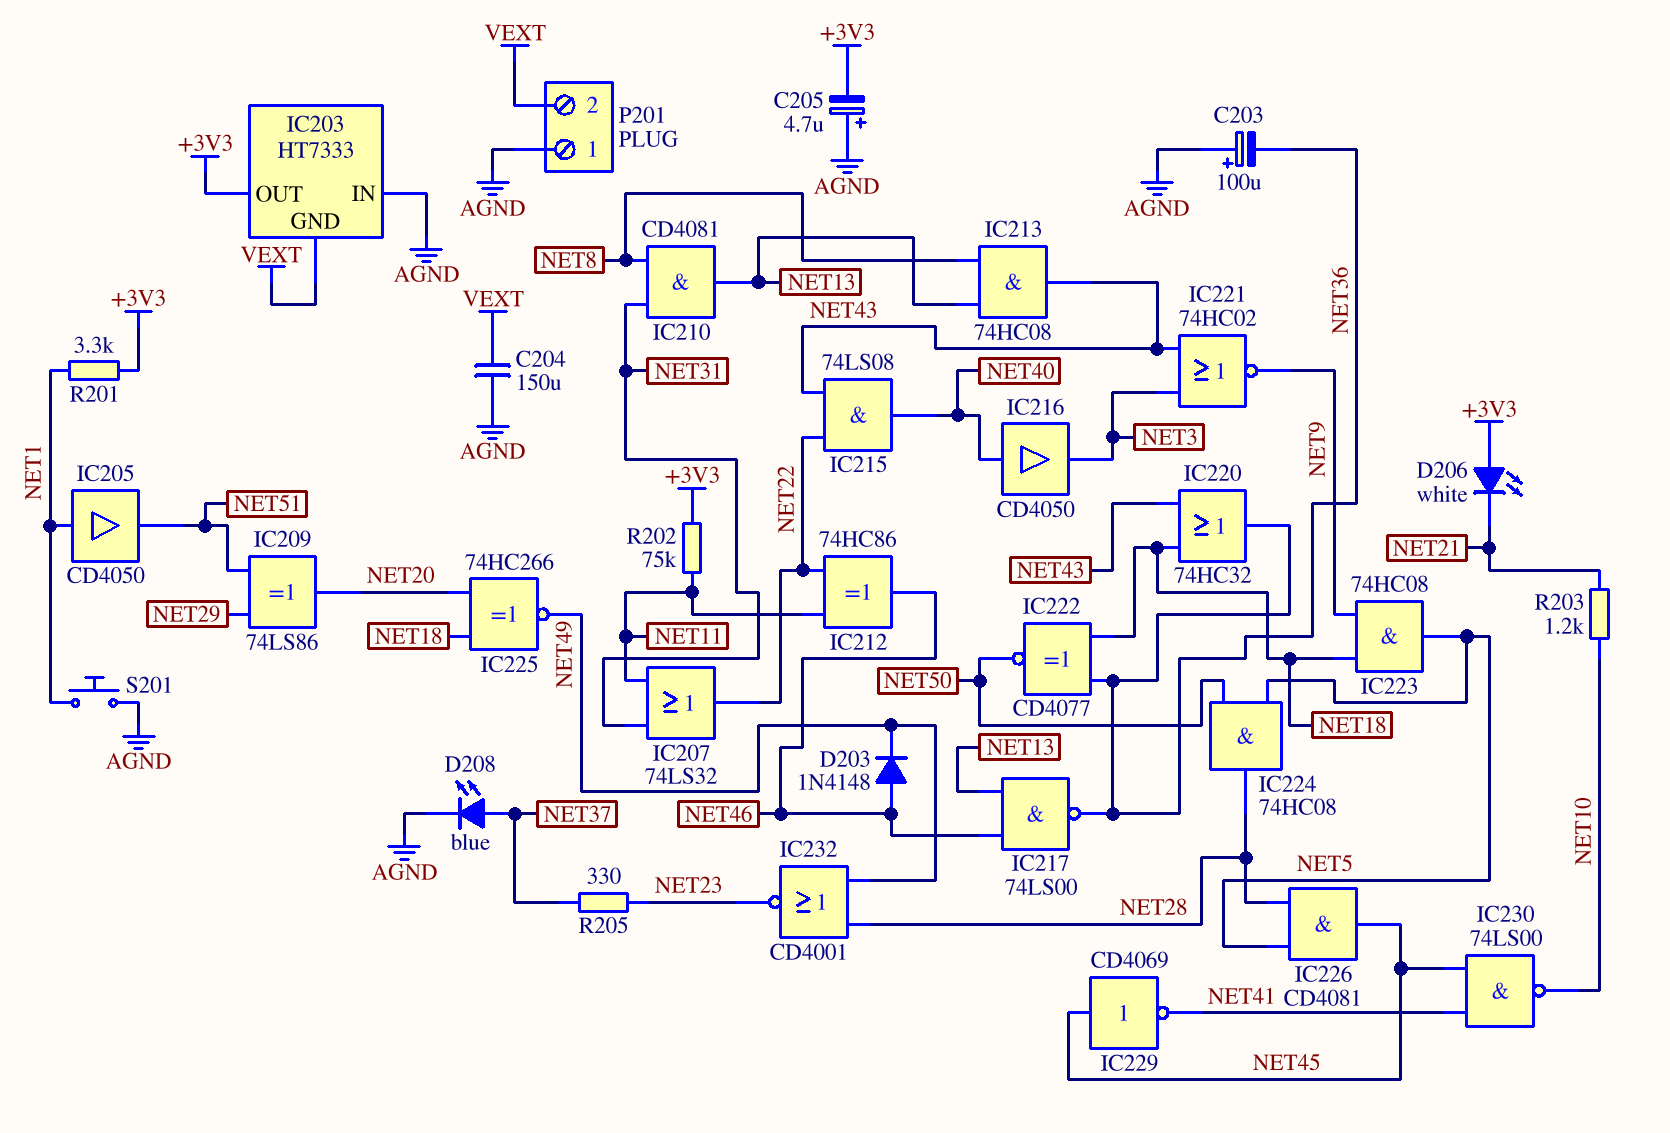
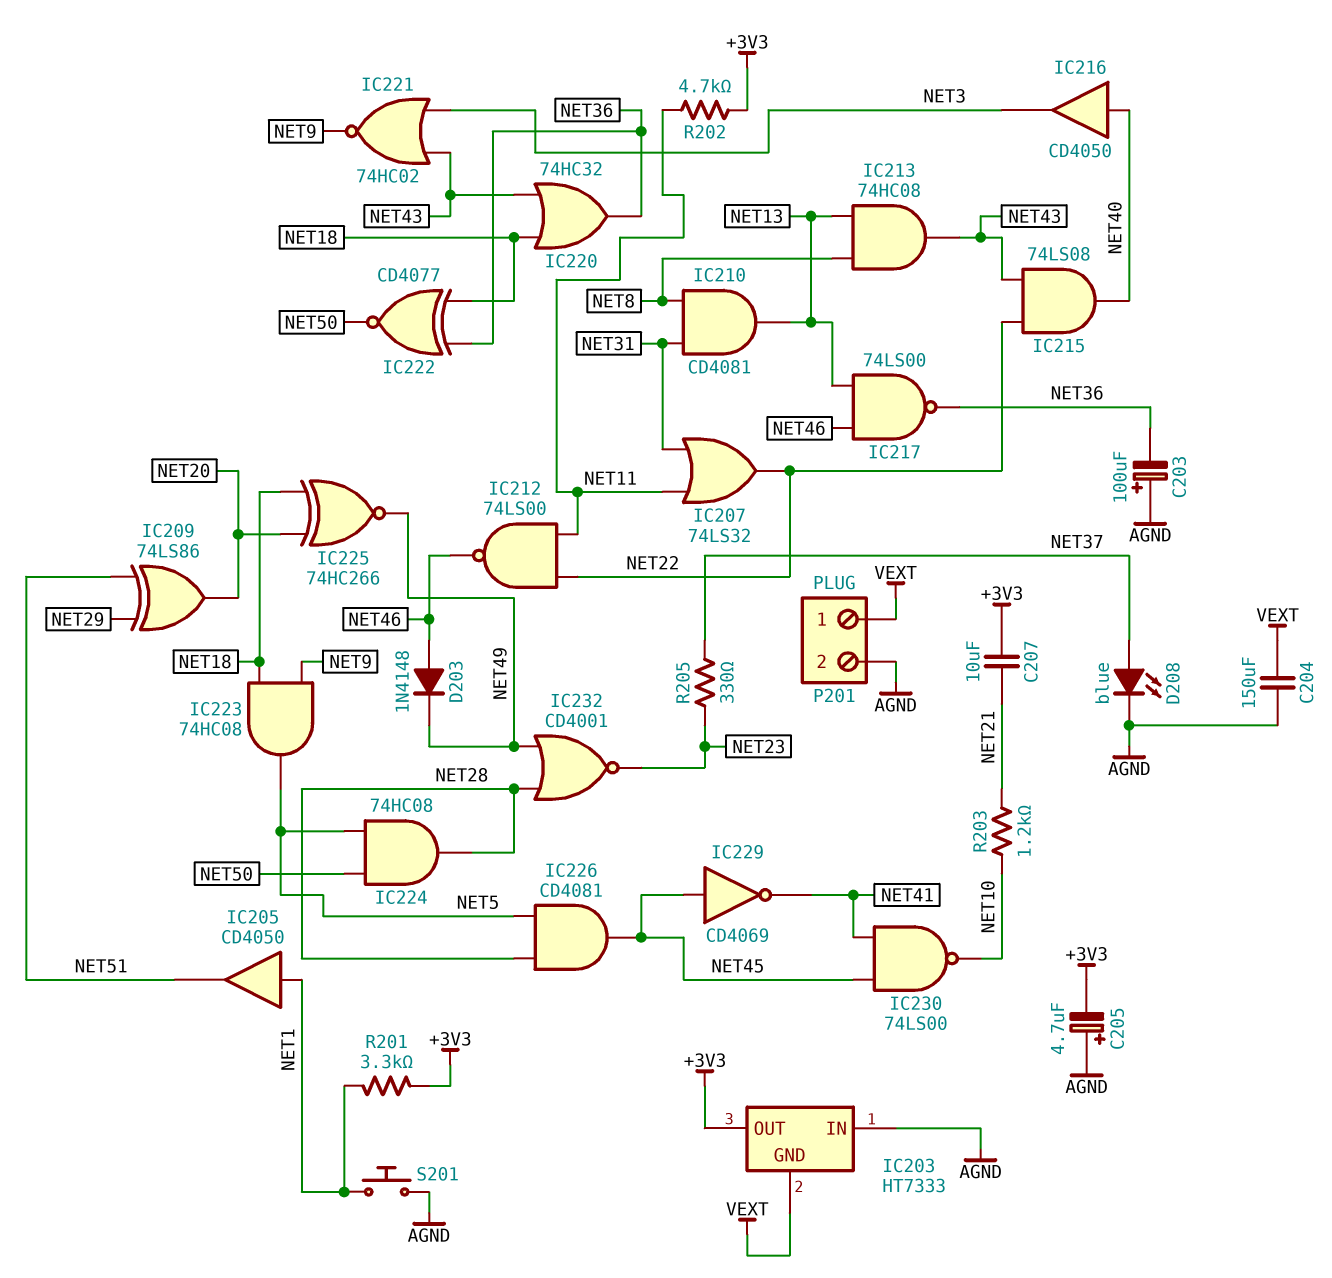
C207: none -> 10uF (+3V3, NET21)
D206: LED white (A +3V3, K NET21) -> none
IC212: XOR 74HC86 (in NET11, in NET22, out NET46) -> NAND 74LS00 (in NET11, in NET22, out NET46)
P201 pin 1: AGND -> VEXT
P201 pin 2: VEXT -> AGND
R202: 75k (+3V3, NET11) -> 4.7k (+3V3, NET11)

